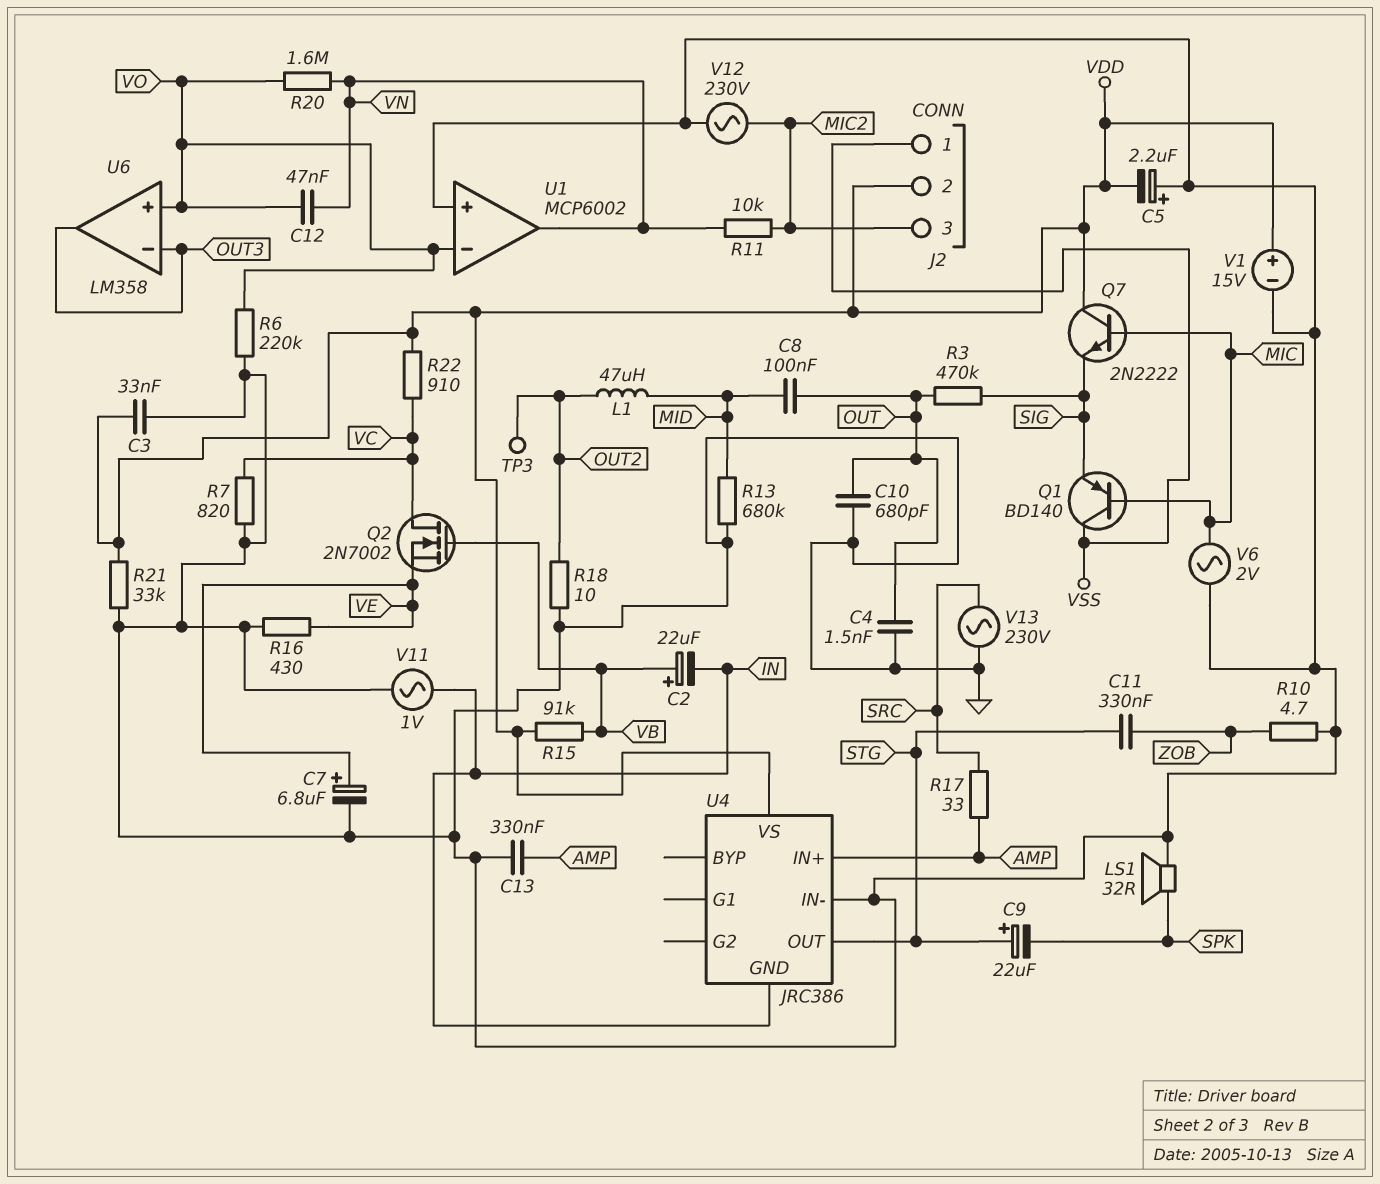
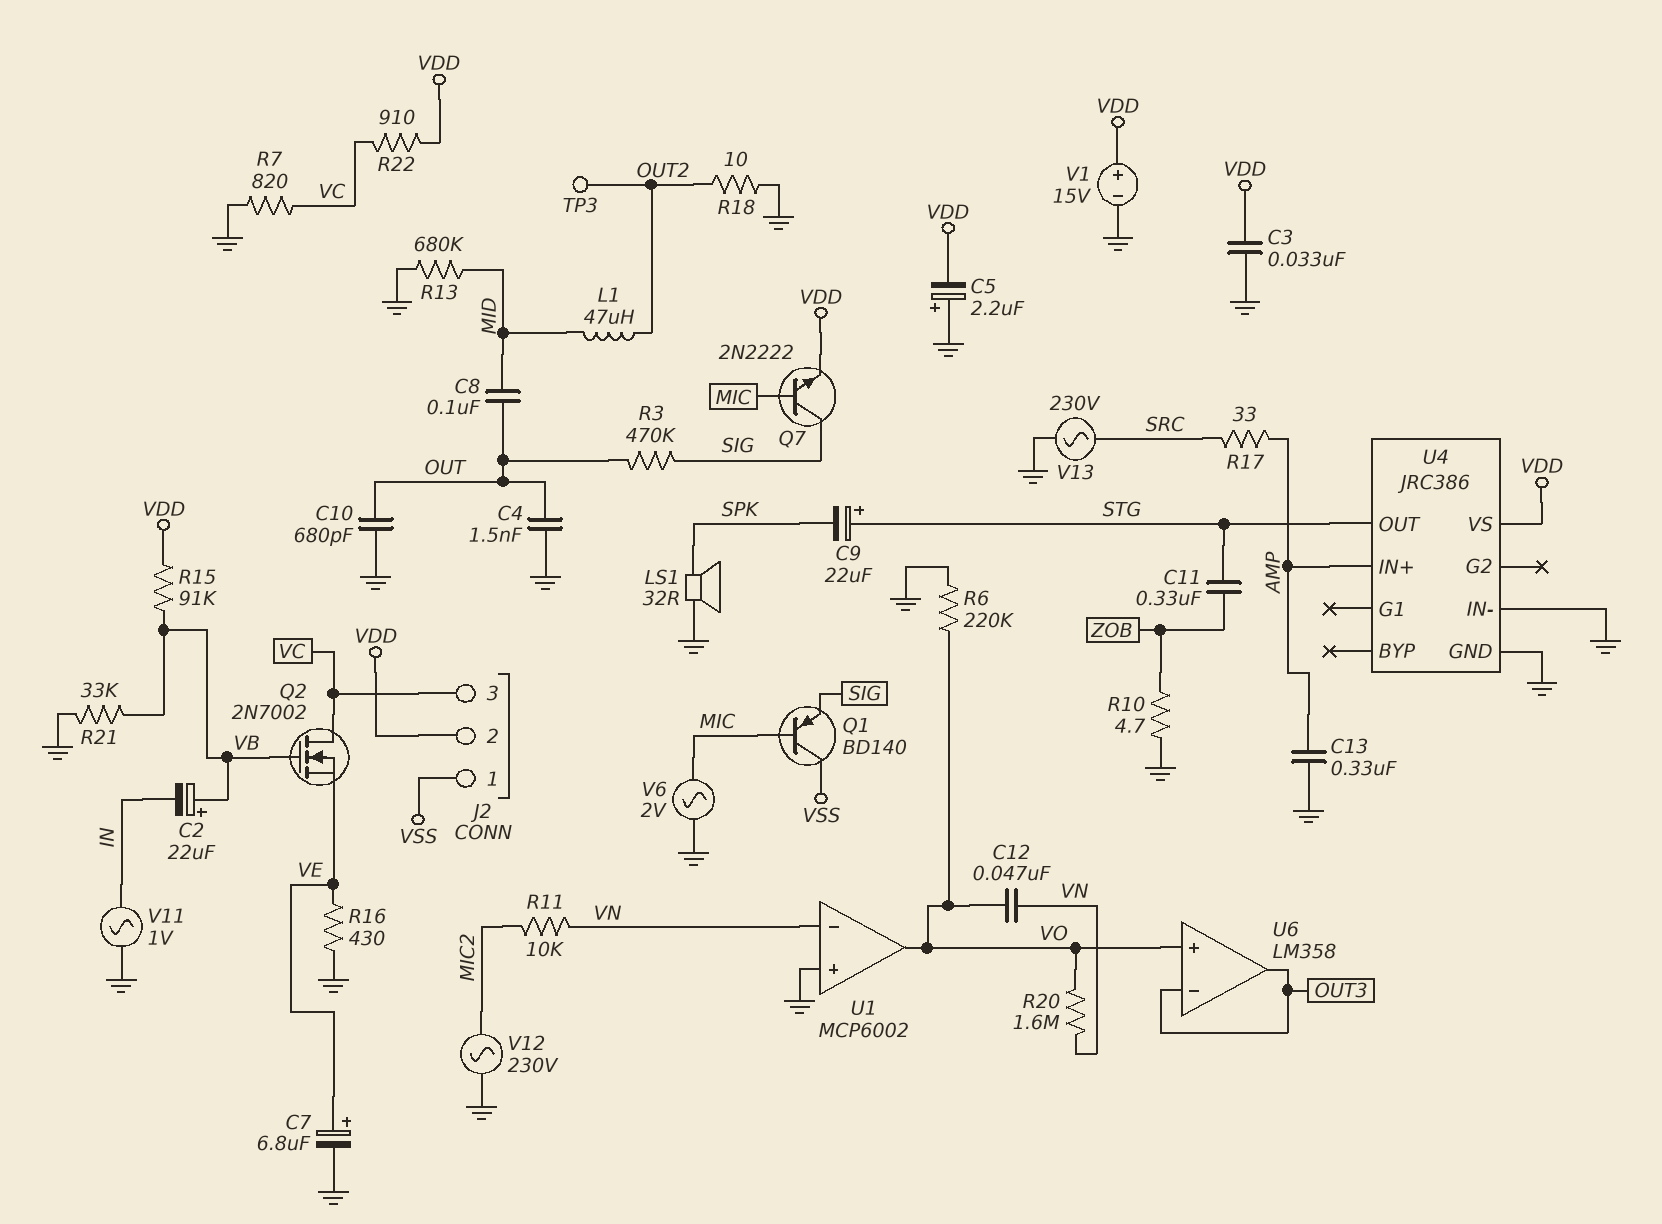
J2 pin 3: MIC2 -> VC
Q7: NPN 2N2222 (B MIC, C VDD, E SIG) -> NPN 2N2222 (B MIC, C SIG, E VDD)
R21: 33k (GND, VDD) -> 33k (GND, VB)
U1 pin in-: VO -> VN
U1 pin out: VN -> VO
U4 pin GND: IN -> GND

